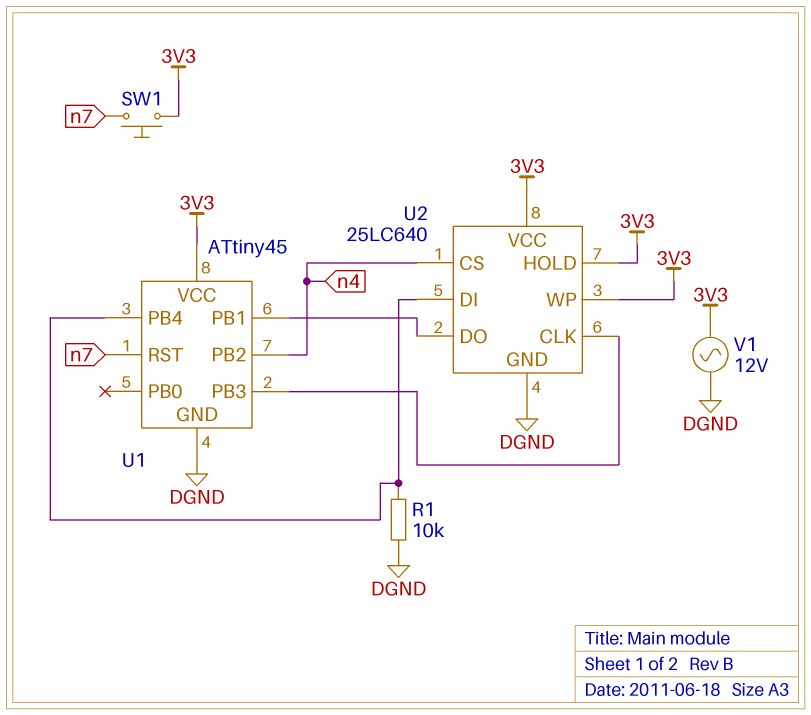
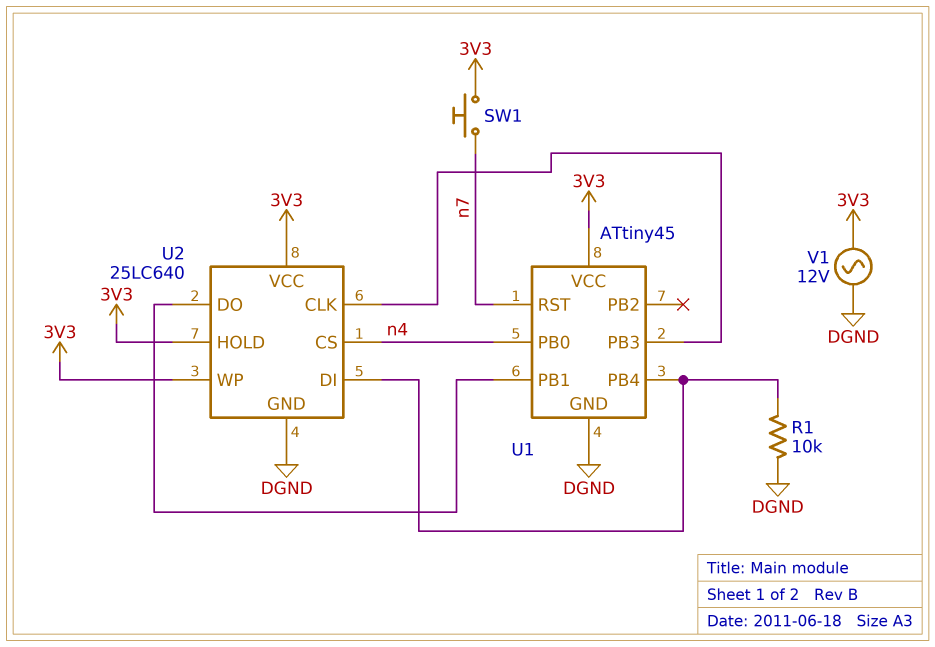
U1 pin PB0: none -> n4
U1 pin PB2: n4 -> none

